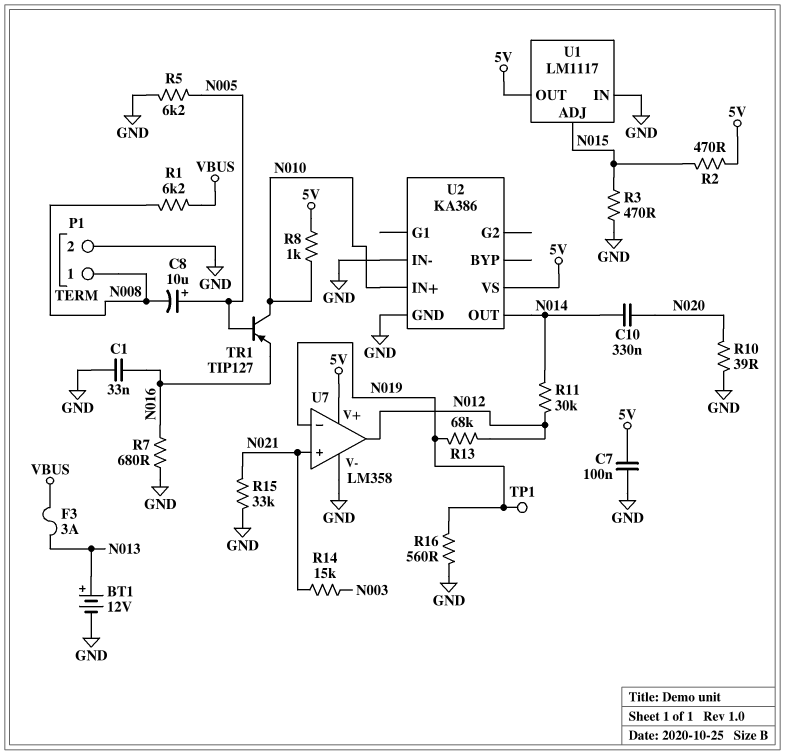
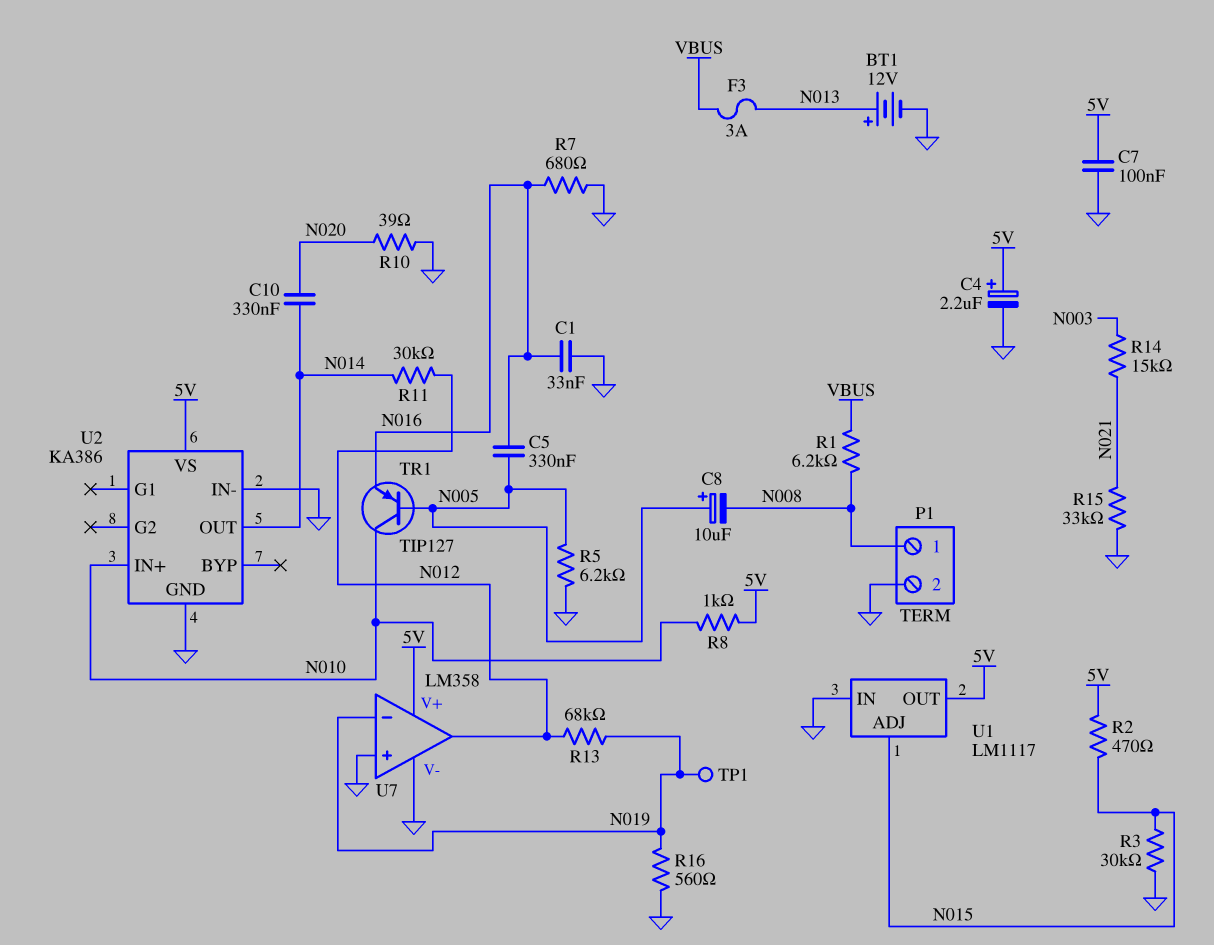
C4: none -> 2.2uF (plus 5V, minus GND)
C5: none -> 330nF (N005, N016)
R3: 470 (GND, N015) -> 30k (GND, N015)
U7 pin in+: N021 -> GND

